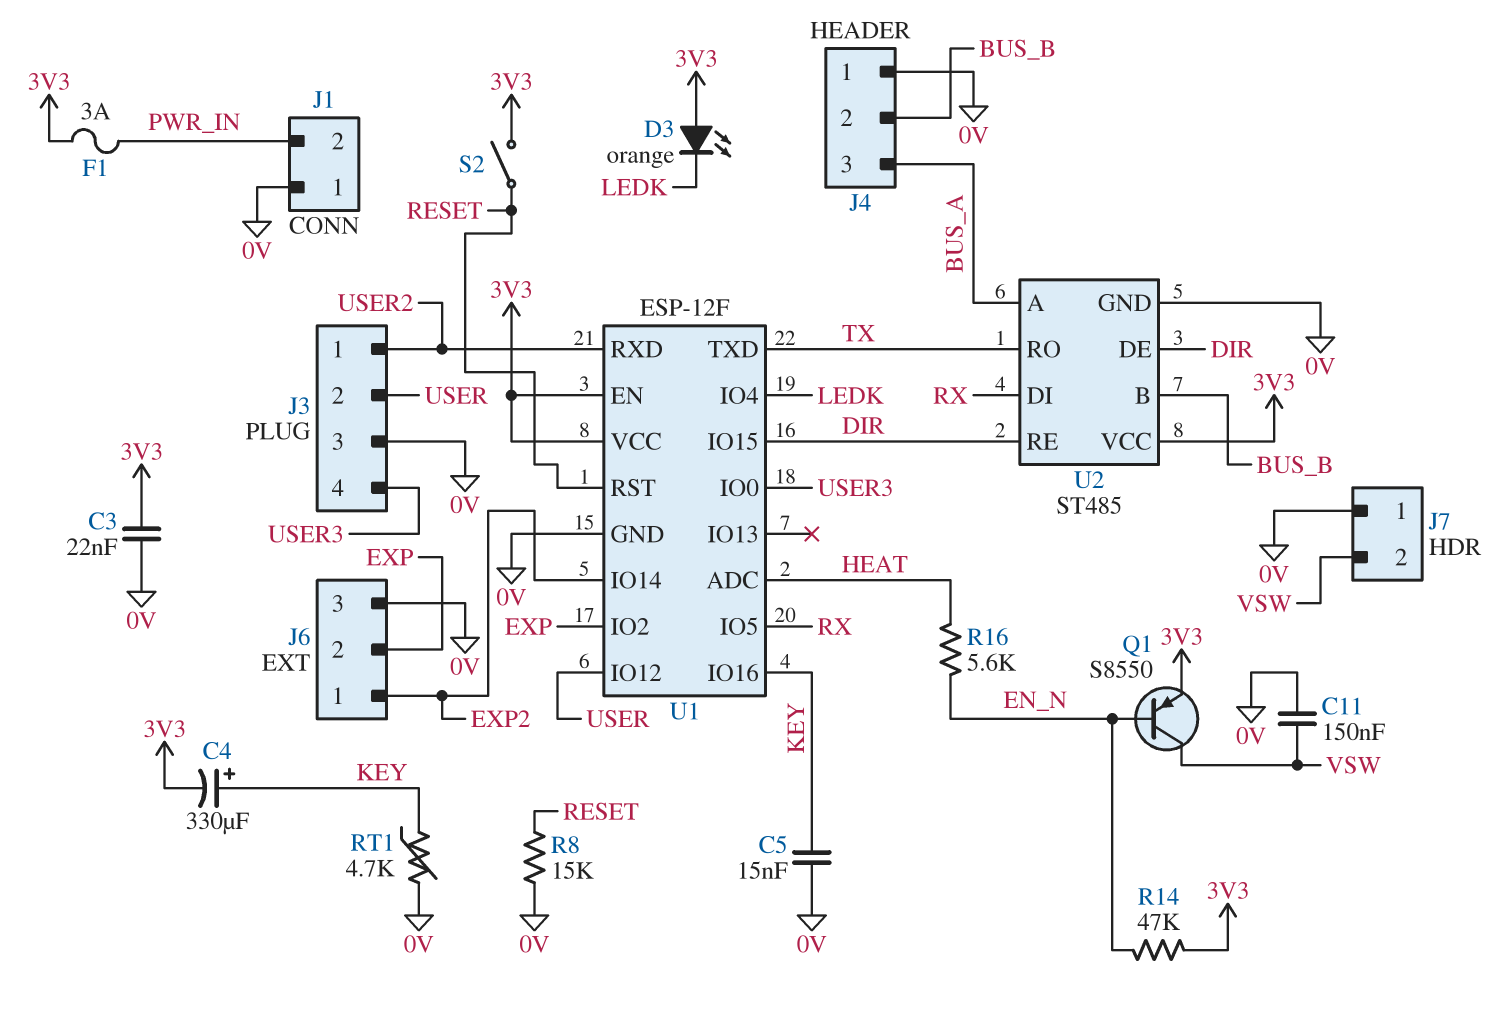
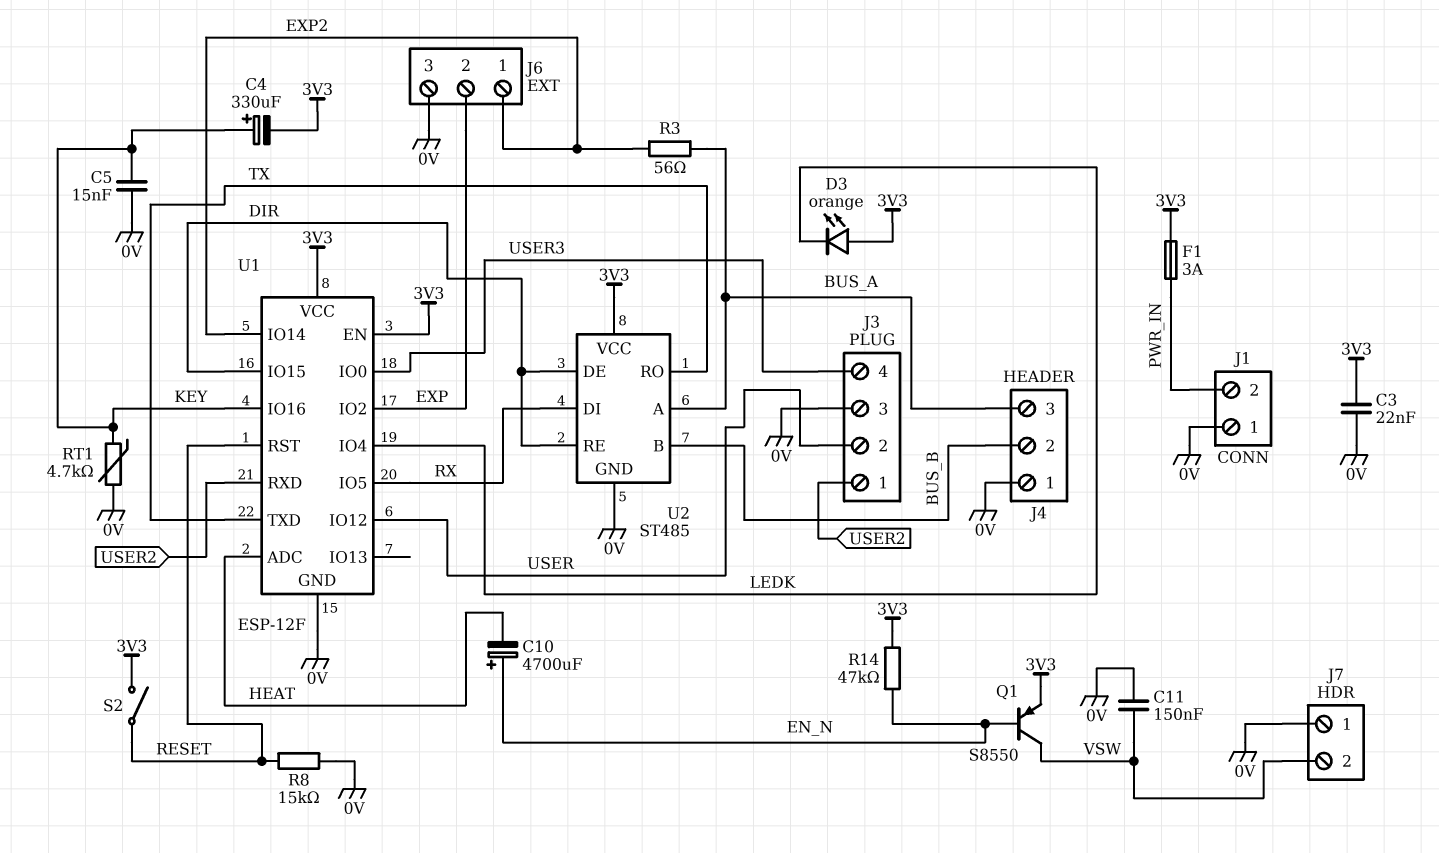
C10: none -> 4700uF (plus EN_N, minus HEAT)
R3: none -> 56 (BUS_A, EXP2)
R16: 5.6k (EN_N, HEAT) -> none

